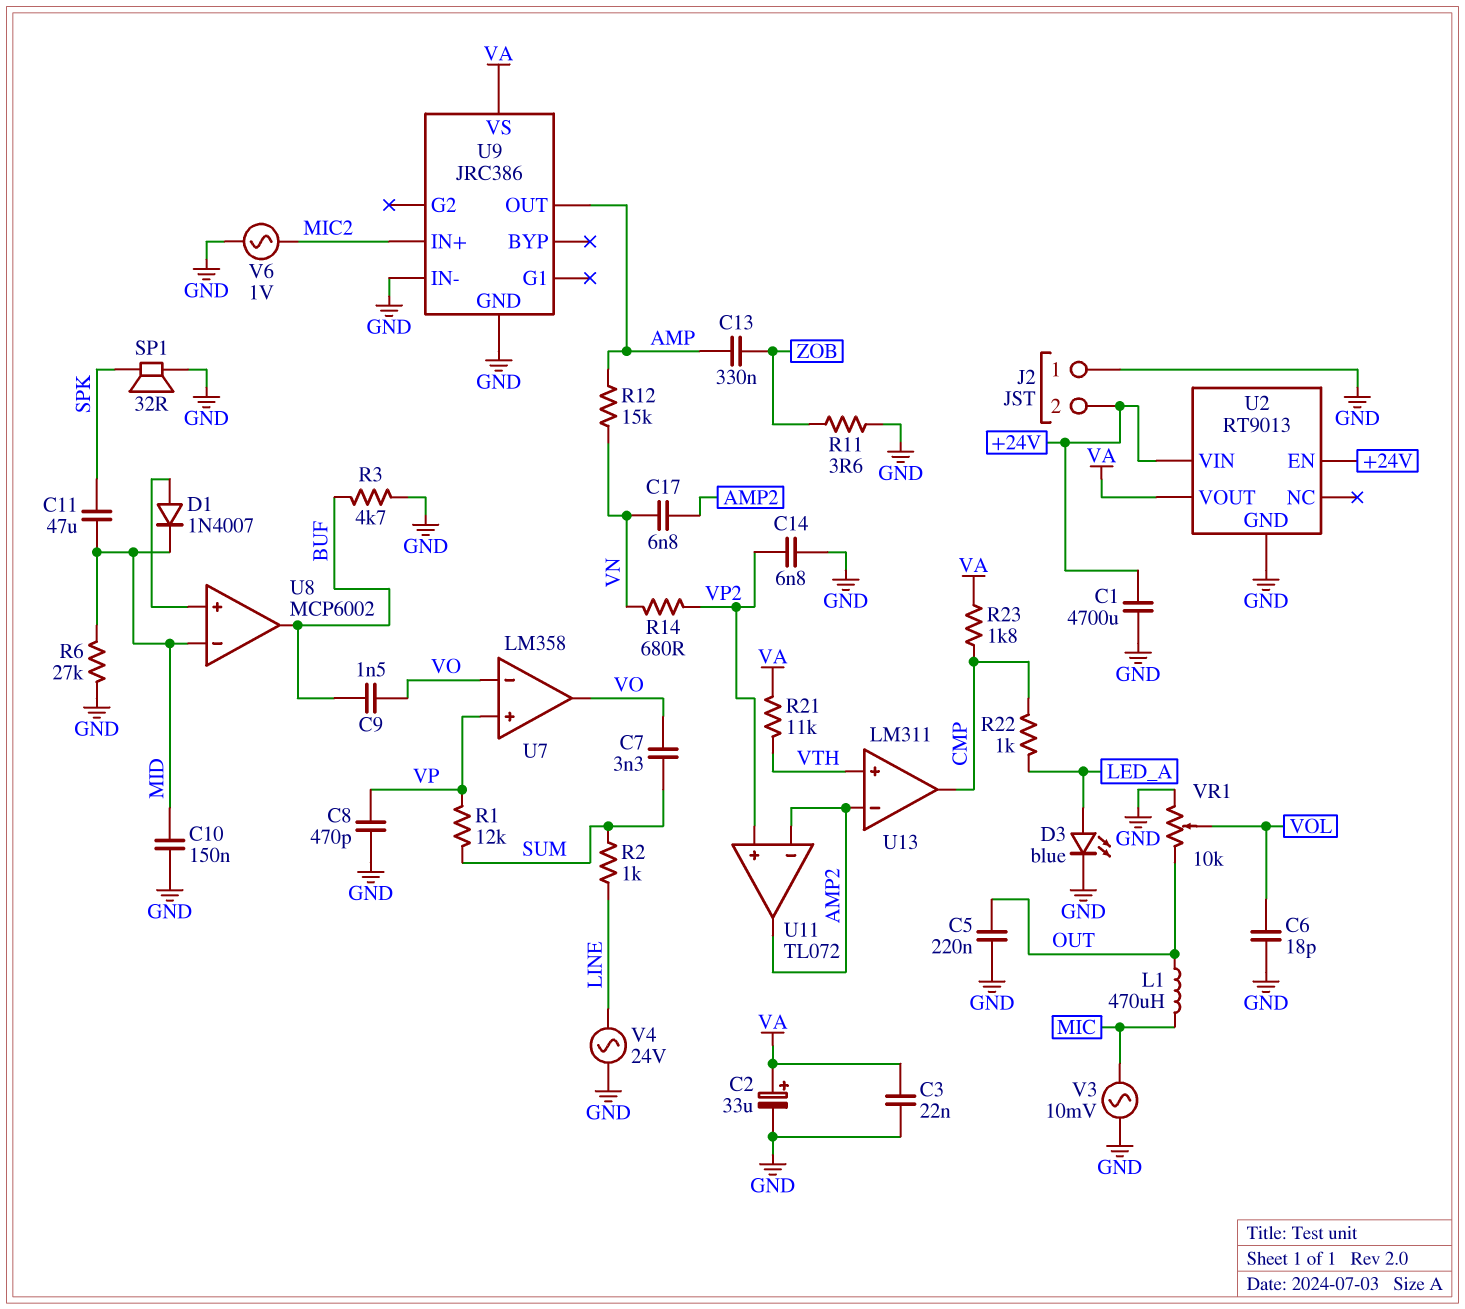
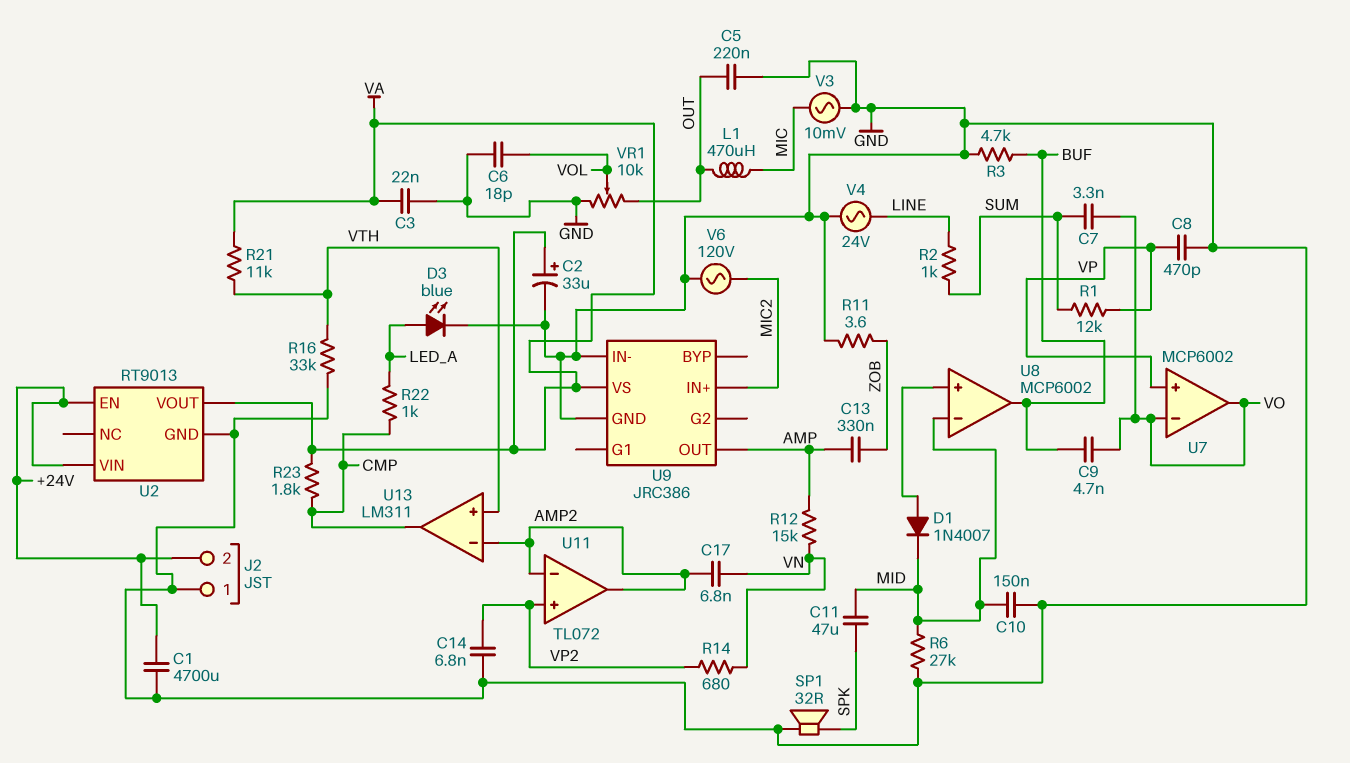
C9: 1.5nF (BUF, VO) -> 4.7nF (BUF, VO)
R16: none -> 33k (GND, VTH)
U7: LM358 -> MCP6002
V6: AC 1V (GND, MIC2) -> AC 120V (GND, MIC2)

